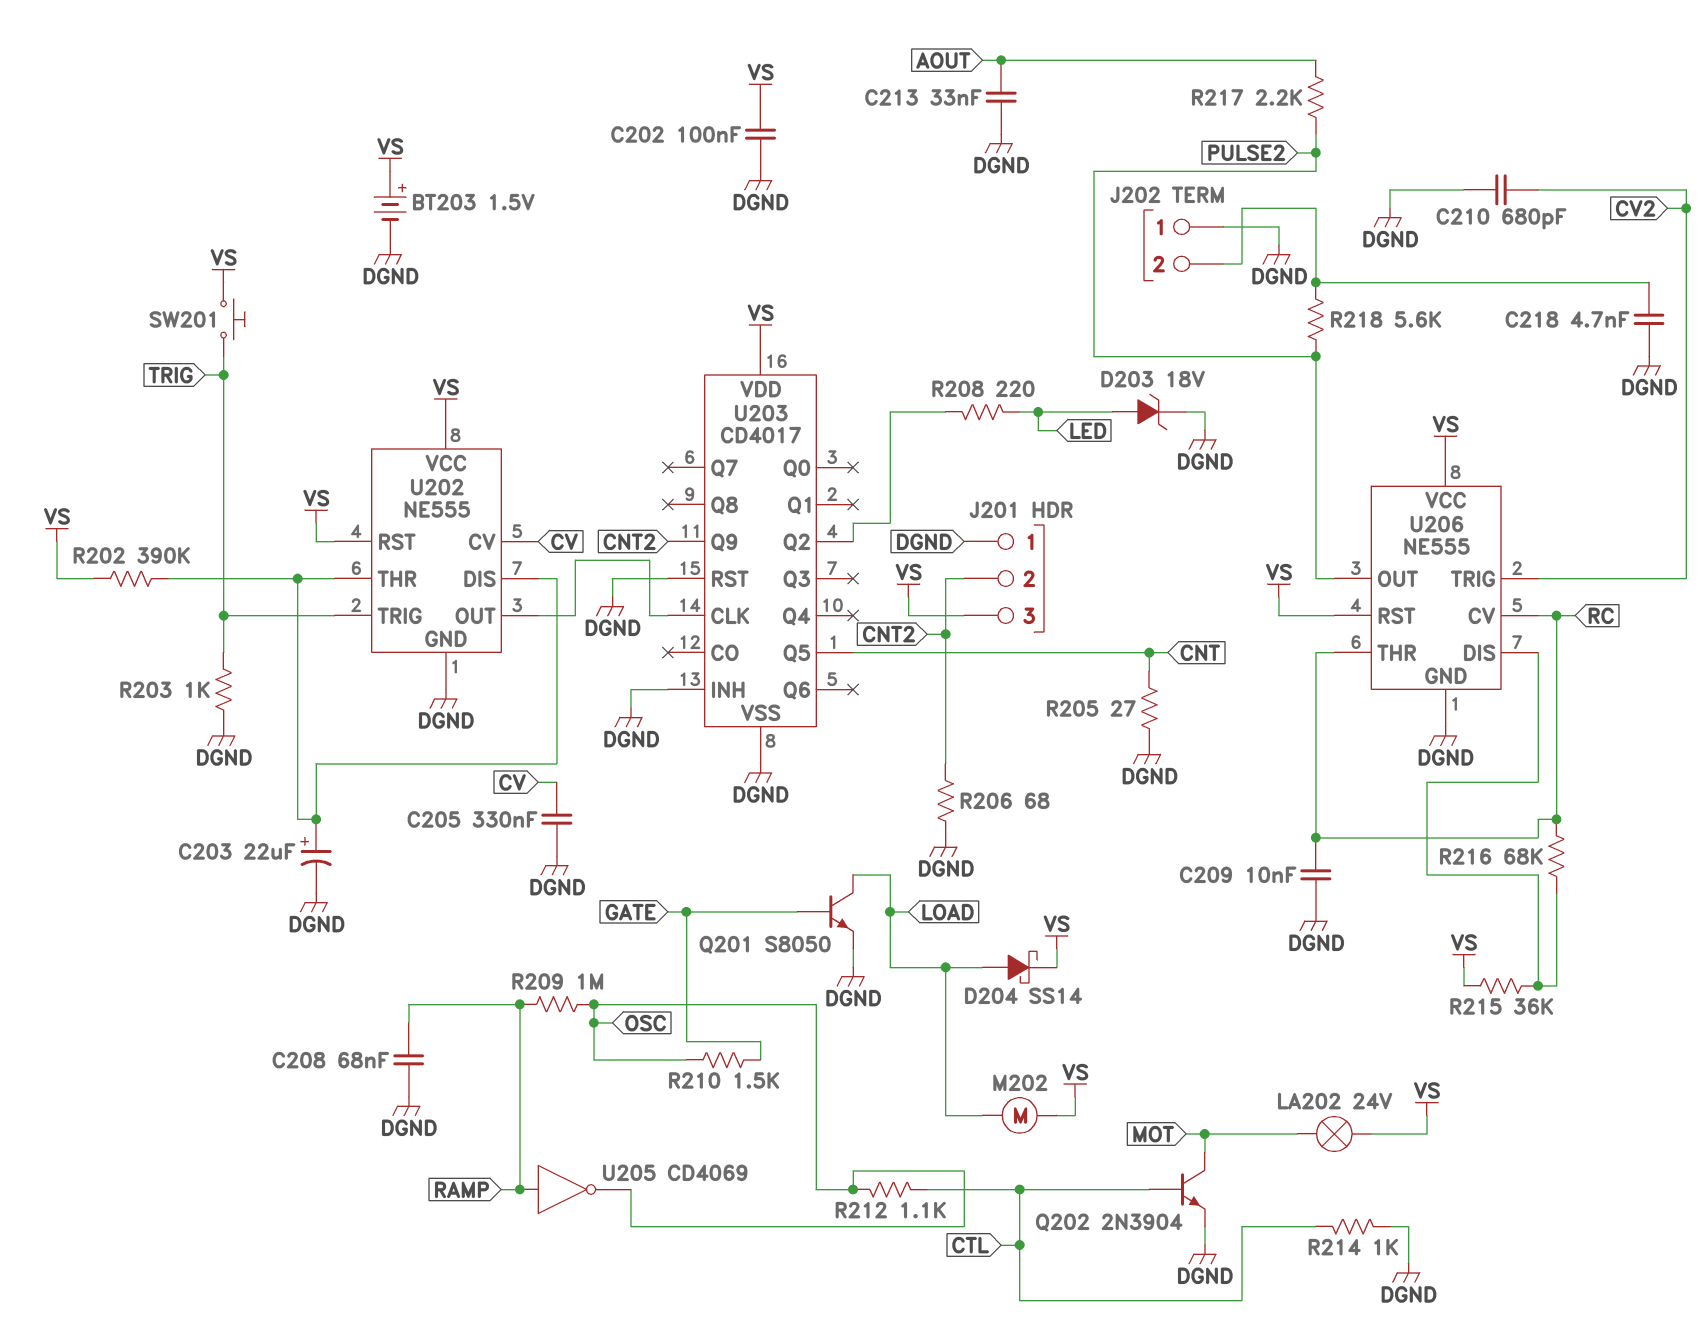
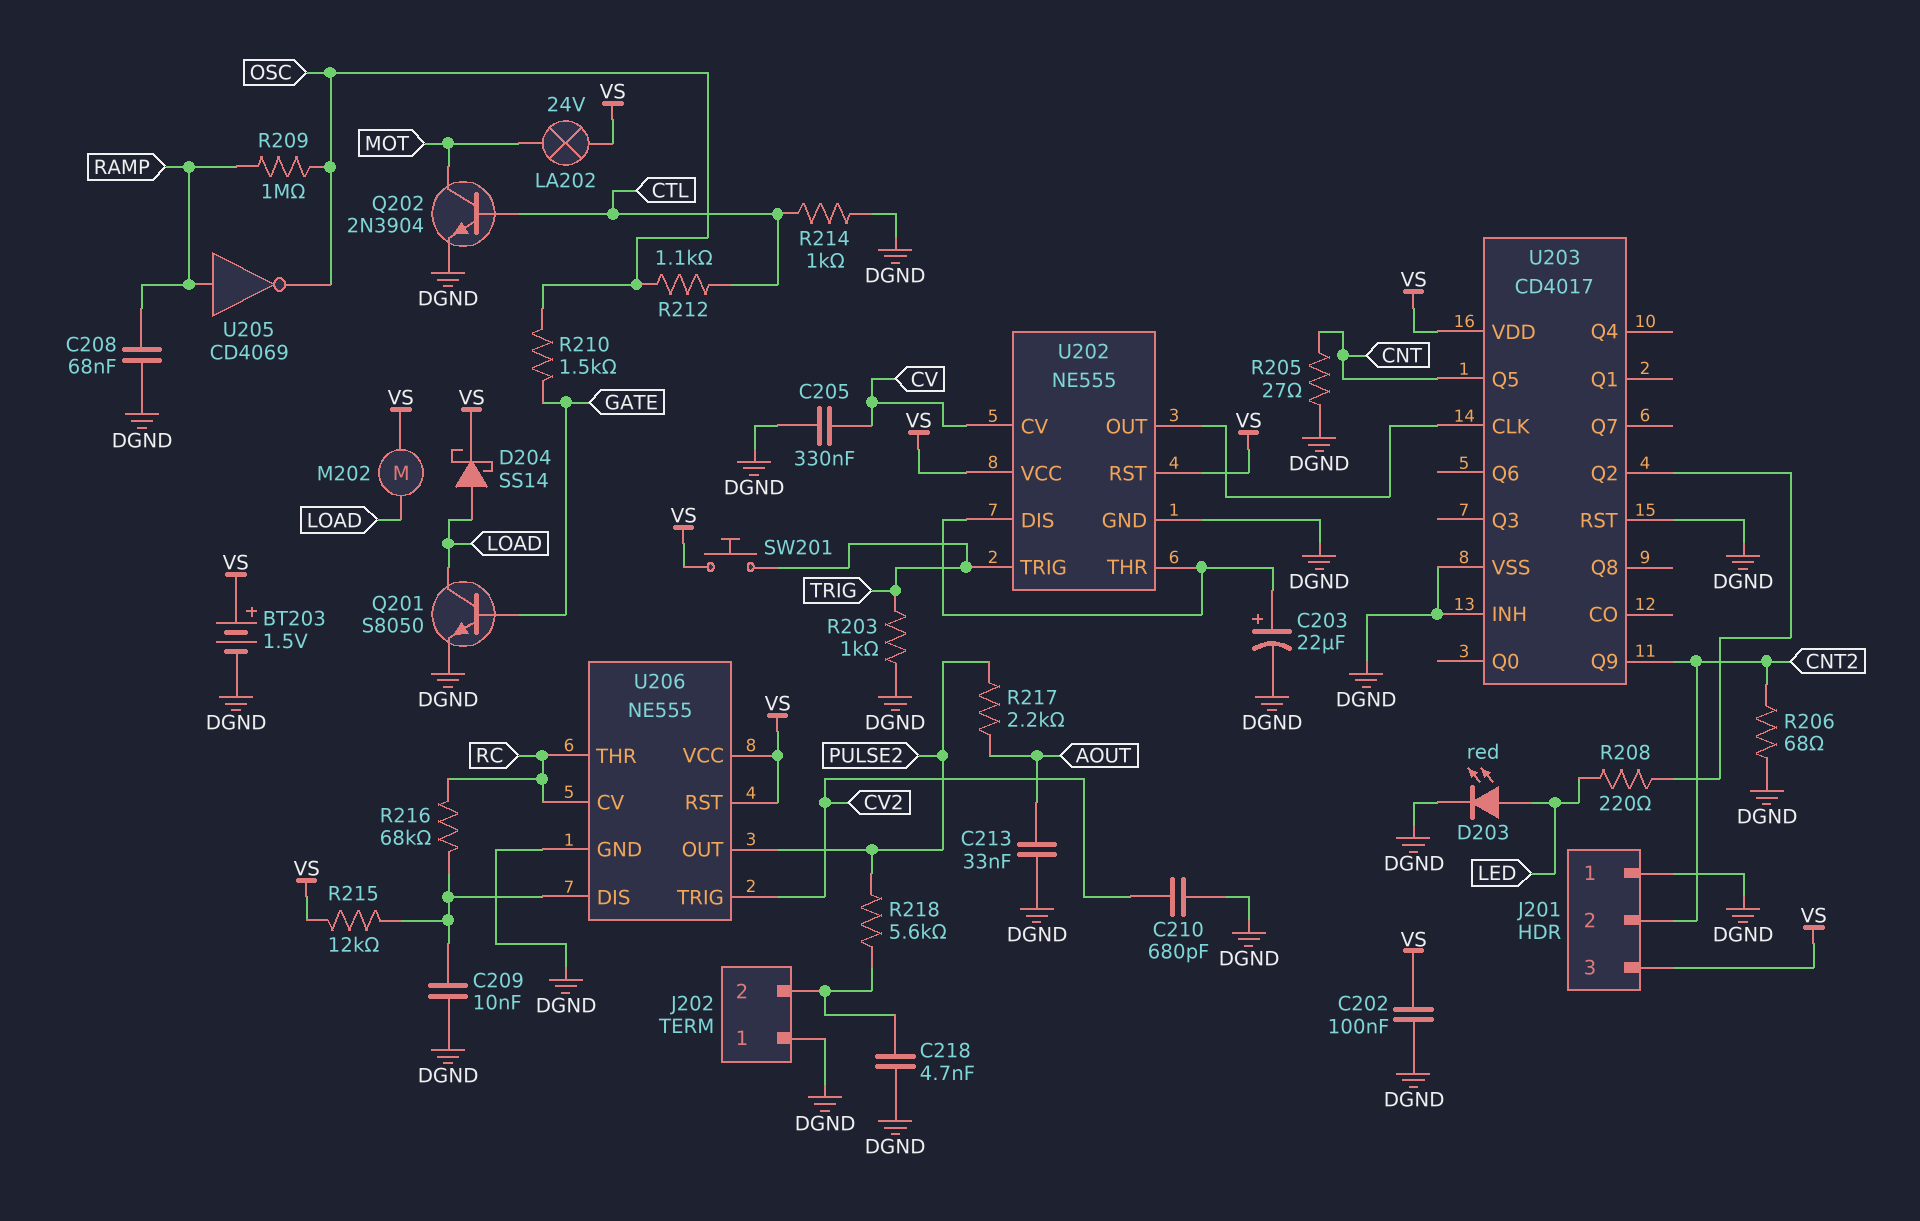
C209: 10nF (DGND, RC) -> 10nF (DGND, U206/DIS)
D203: zener 18V (A LED, K DGND) -> LED red (A LED, K DGND)
R202: 390k (U202/DIS, VS) -> none
R215: 36k (U206/DIS, VS) -> 12k (U206/DIS, VS)

